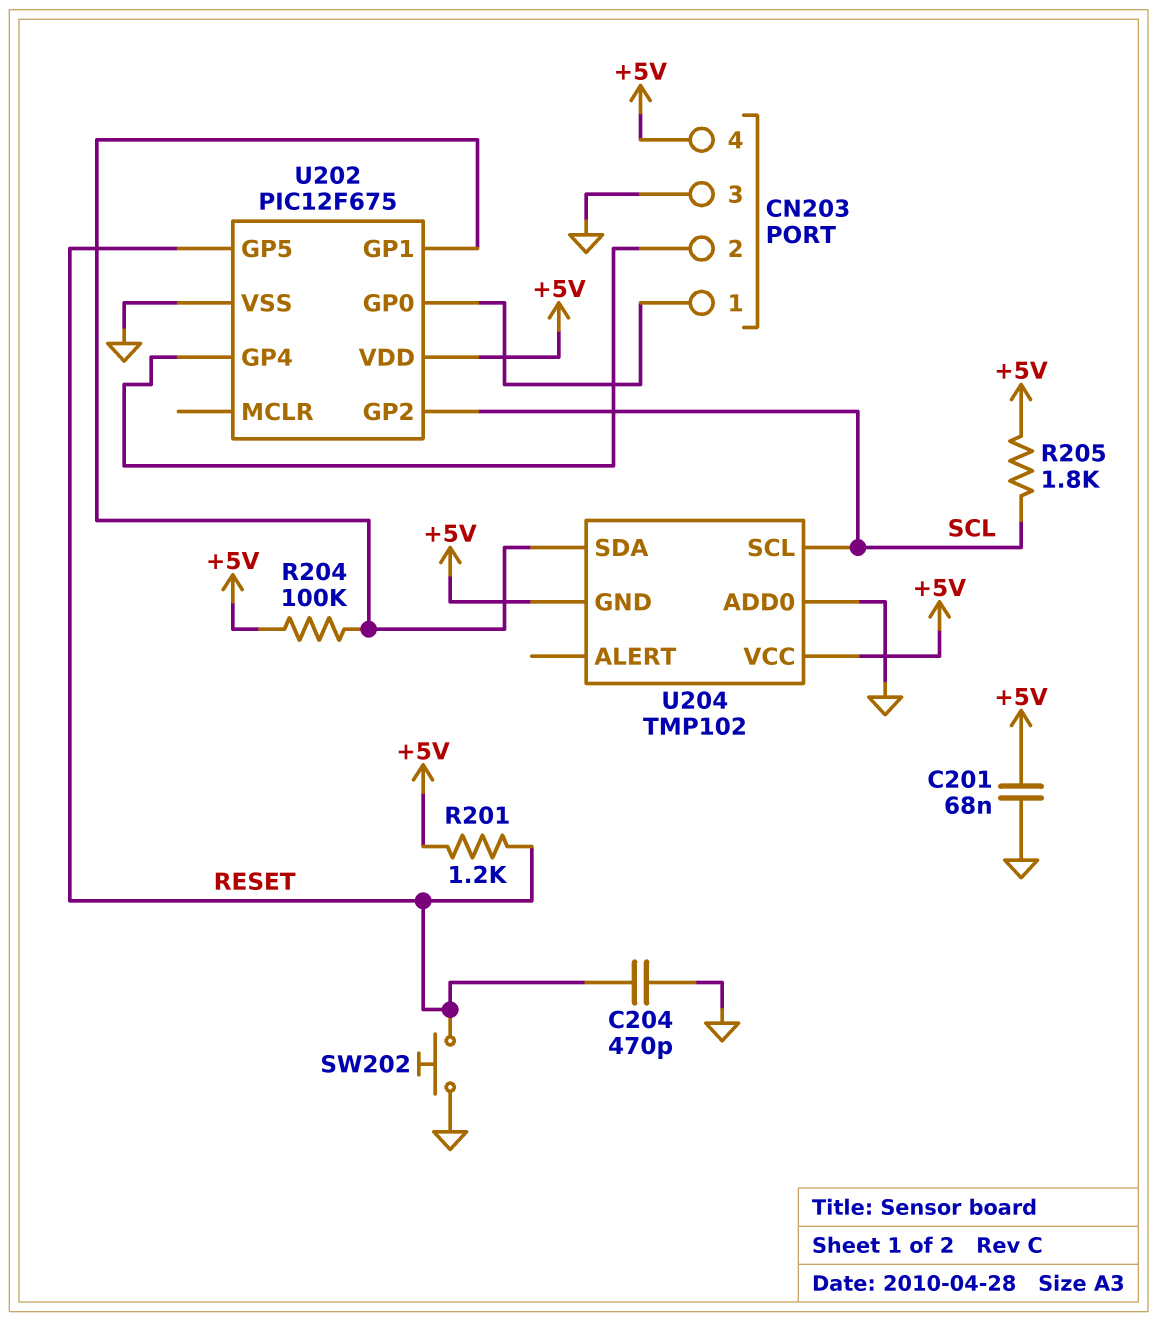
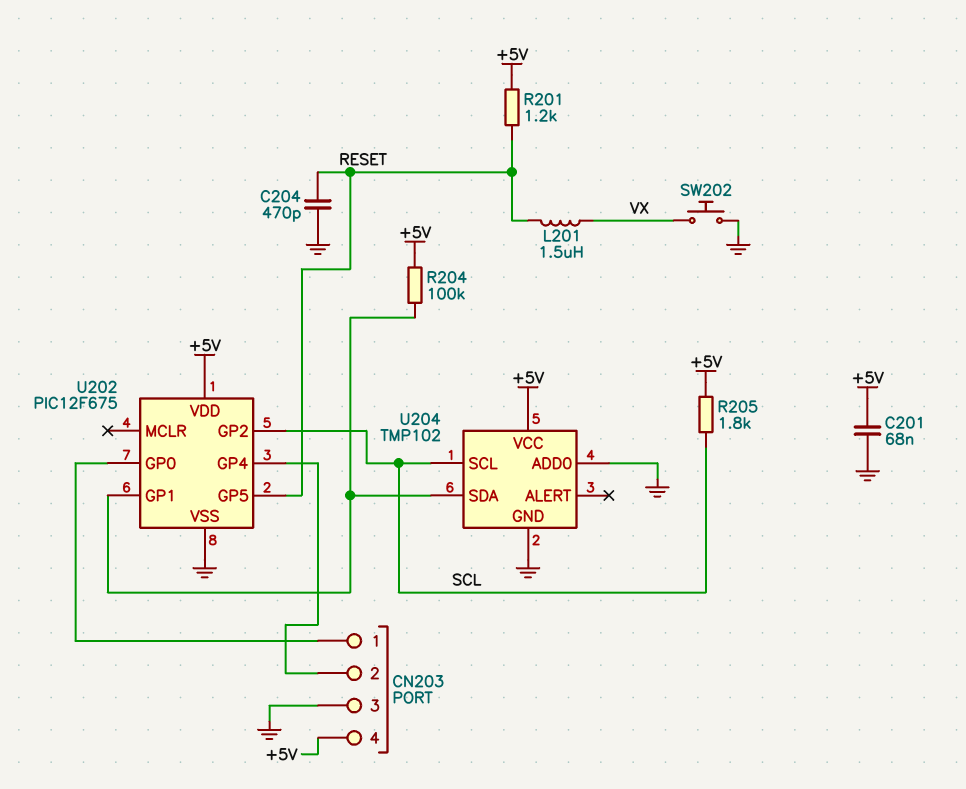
L201: none -> 1.5uH (RESET, VX)
SW202: button (GND, RESET) -> button (GND, VX)
U204 pin GND: +5V -> GND

